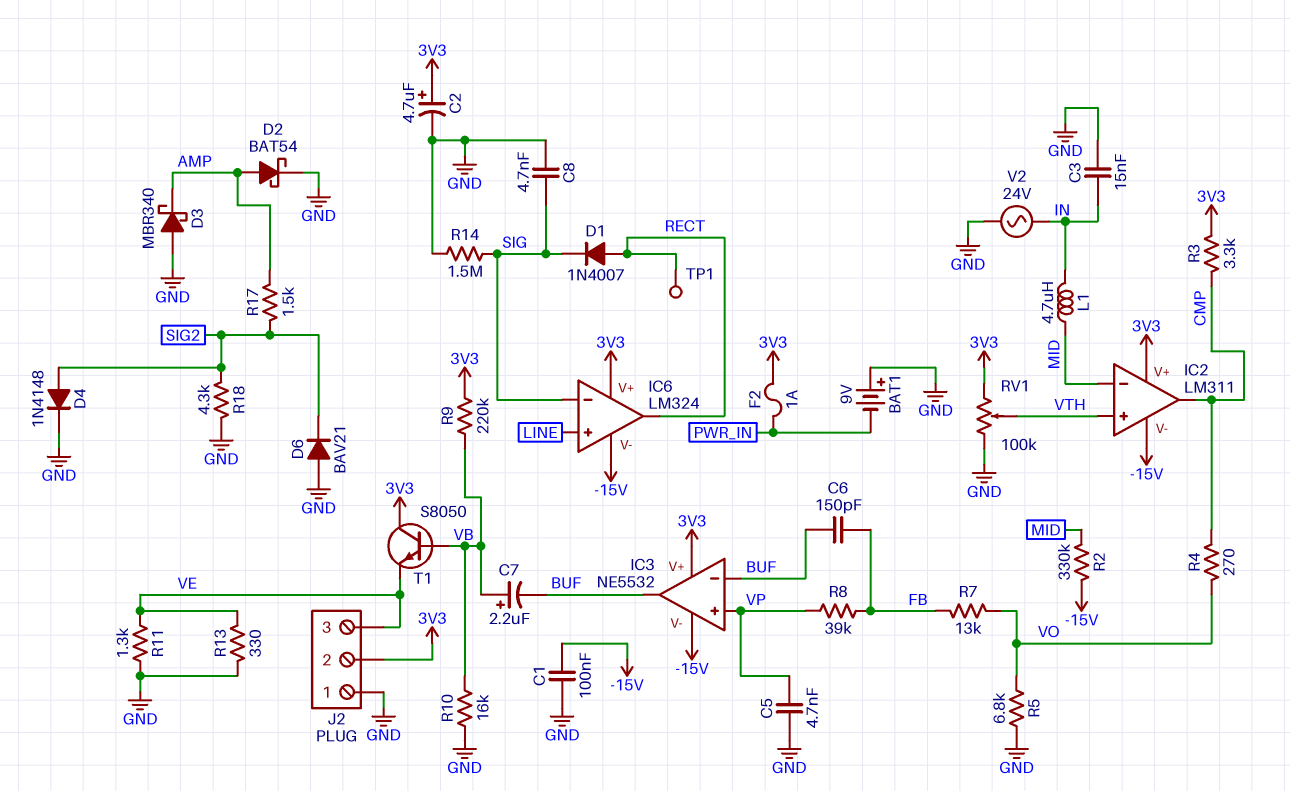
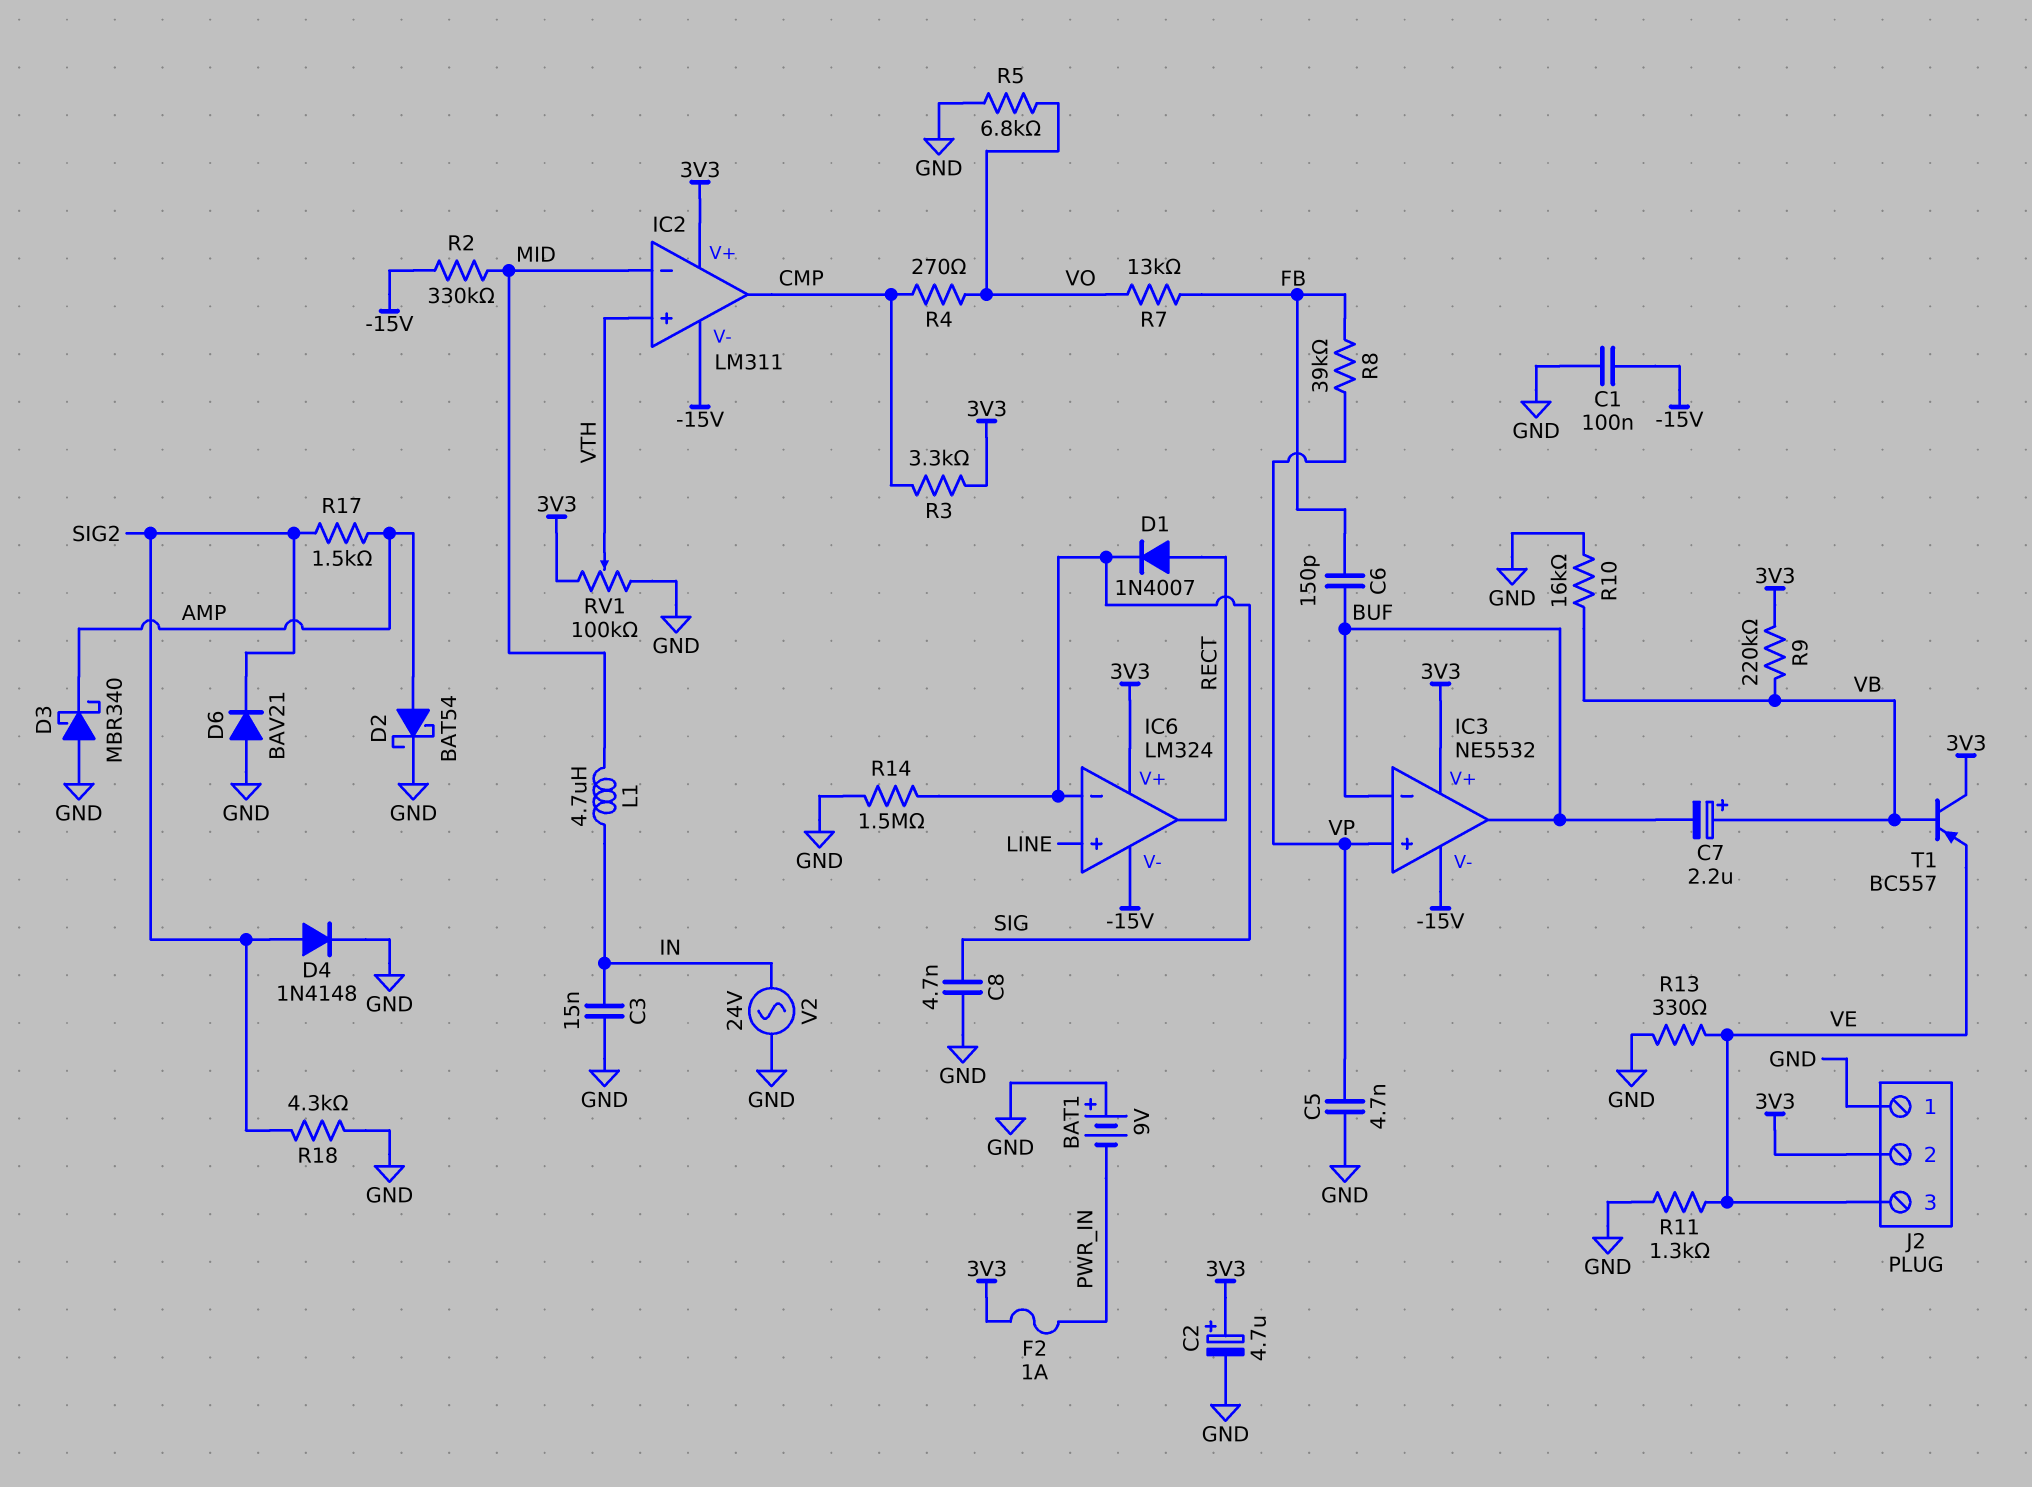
T1: NPN S8050 (B VB, C 3V3, E VE) -> PNP BC557 (B VB, C 3V3, E VE)
TP1: test point (RECT) -> none

